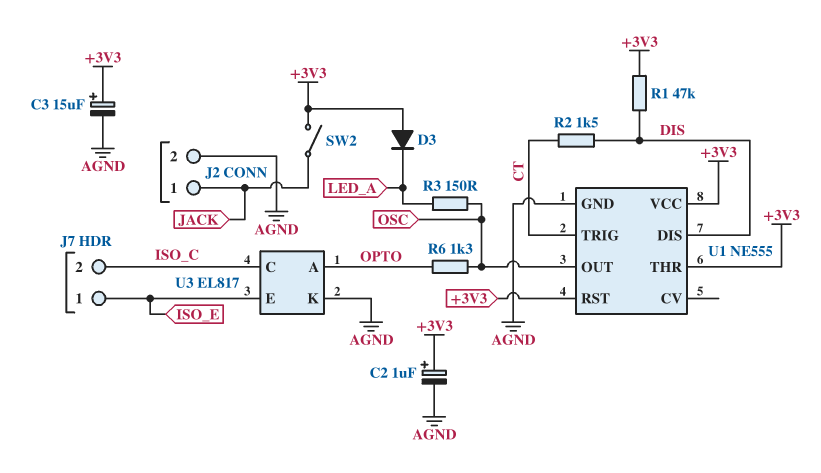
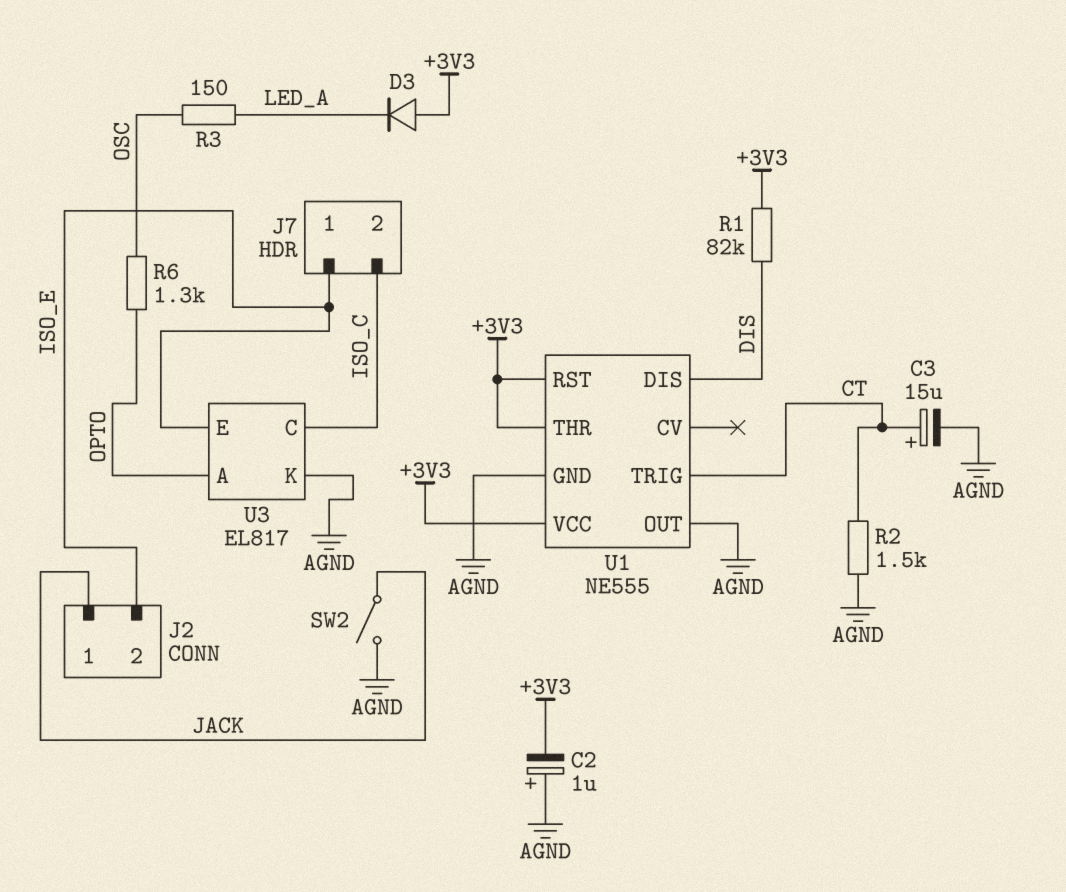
C2: 1uF (plus +3V3, minus AGND) -> 1uF (plus AGND, minus +3V3)
C3: 15uF (plus +3V3, minus AGND) -> 15uF (plus CT, minus AGND)
J2 pin 2: AGND -> ISO_E
R1: 47k (+3V3, DIS) -> 82k (+3V3, DIS)
R2: 1.5k (CT, DIS) -> 1.5k (AGND, CT)
SW2: switch (+3V3, JACK) -> switch (AGND, JACK)
U1 pin OUT: OSC -> AGND

